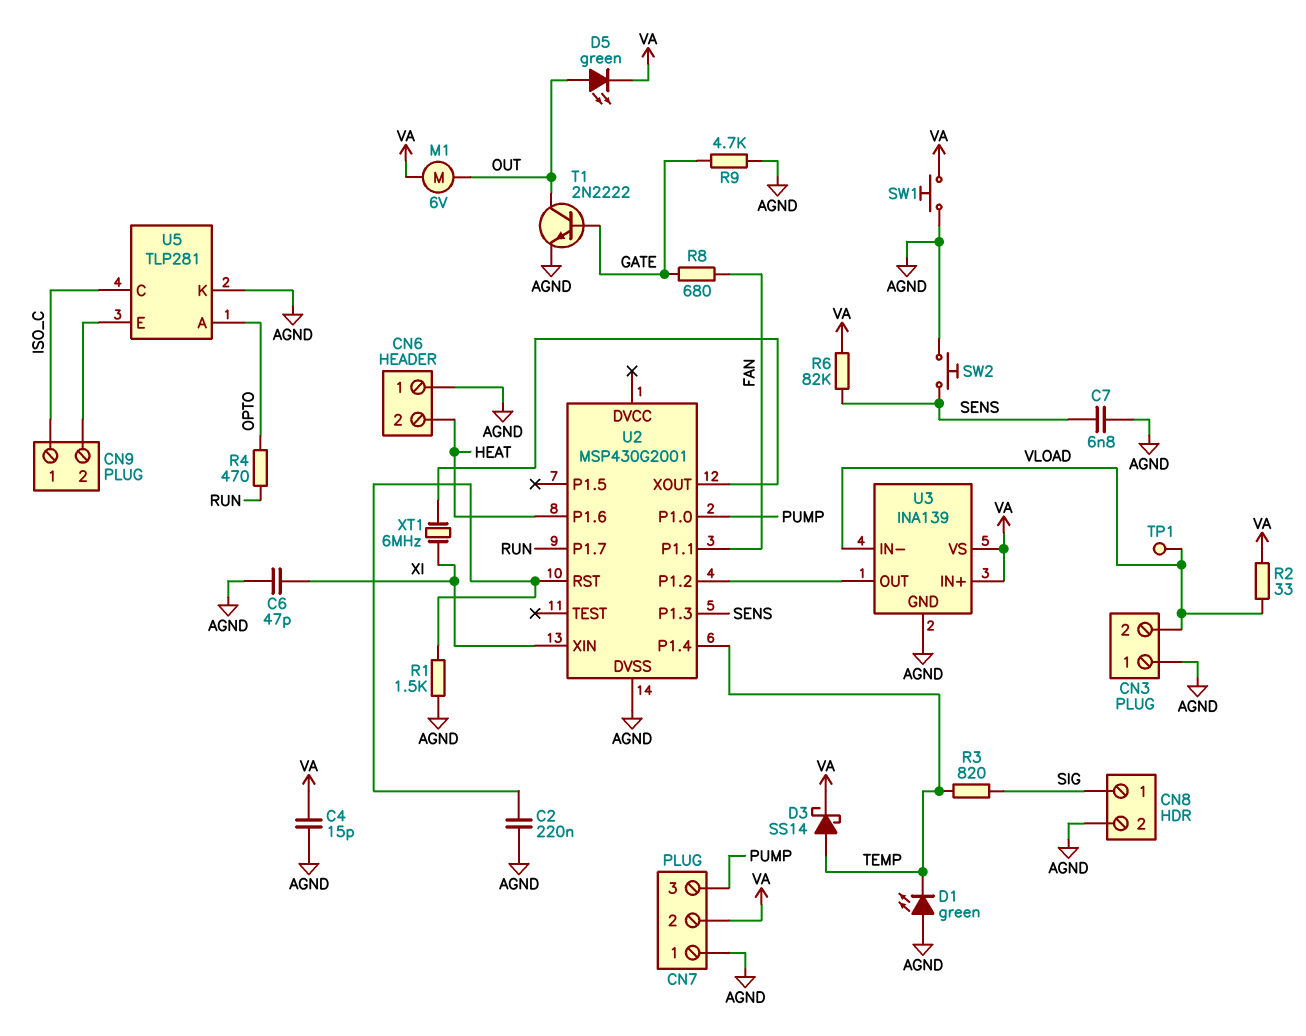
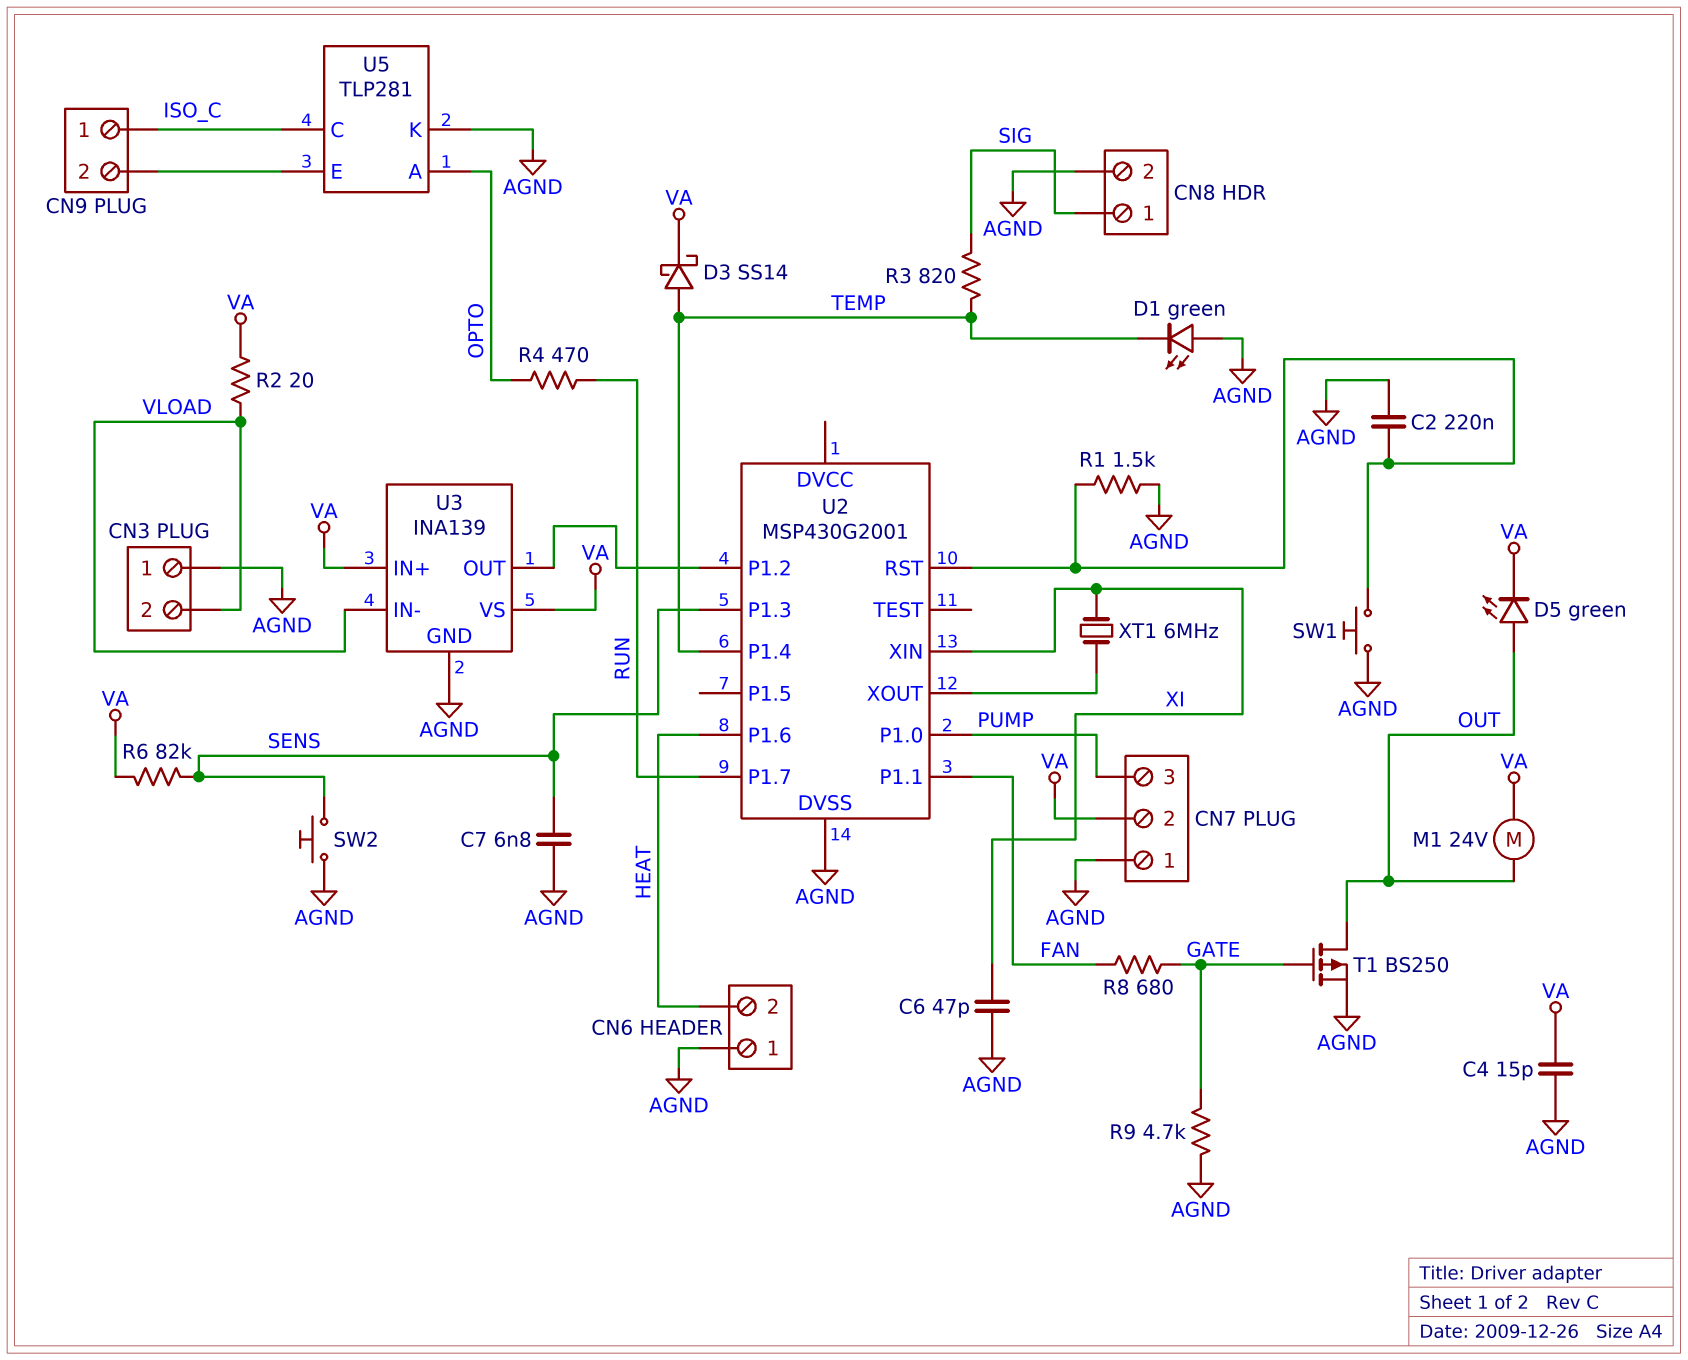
M1: motor 6V (OUT, VA) -> motor 24V (OUT, VA)
R2: 33 (VA, VLOAD) -> 20 (VA, VLOAD)
SW1: button (AGND, VA) -> button (AGND, U2/RST)
T1: NPN 2N2222 (B GATE, C OUT, E AGND) -> PMOS BS250 (G GATE, D OUT, S AGND)
TP1: test point (VLOAD) -> none

